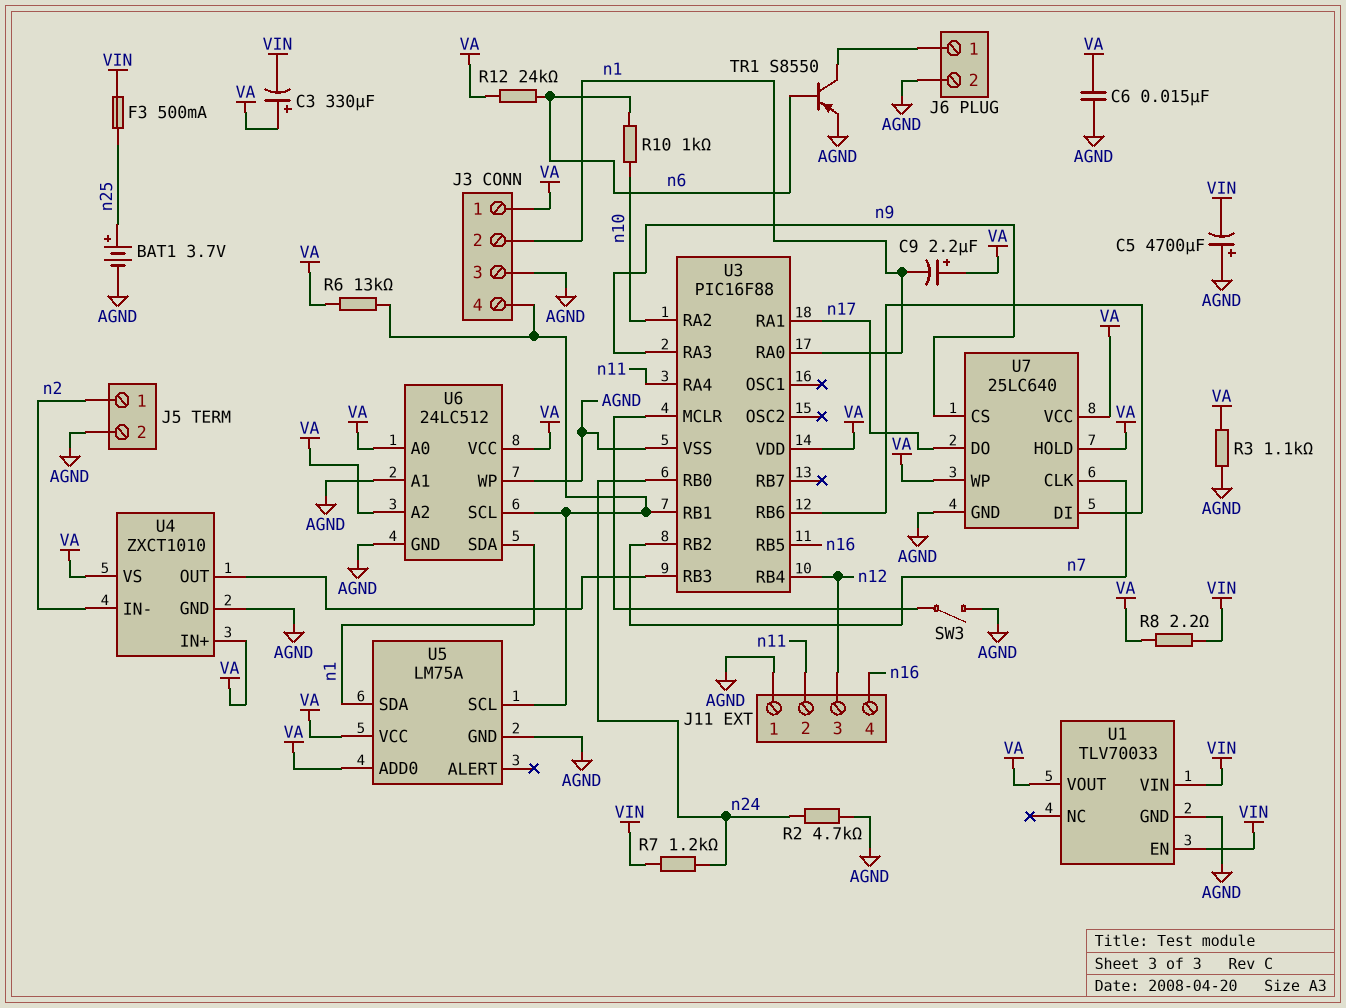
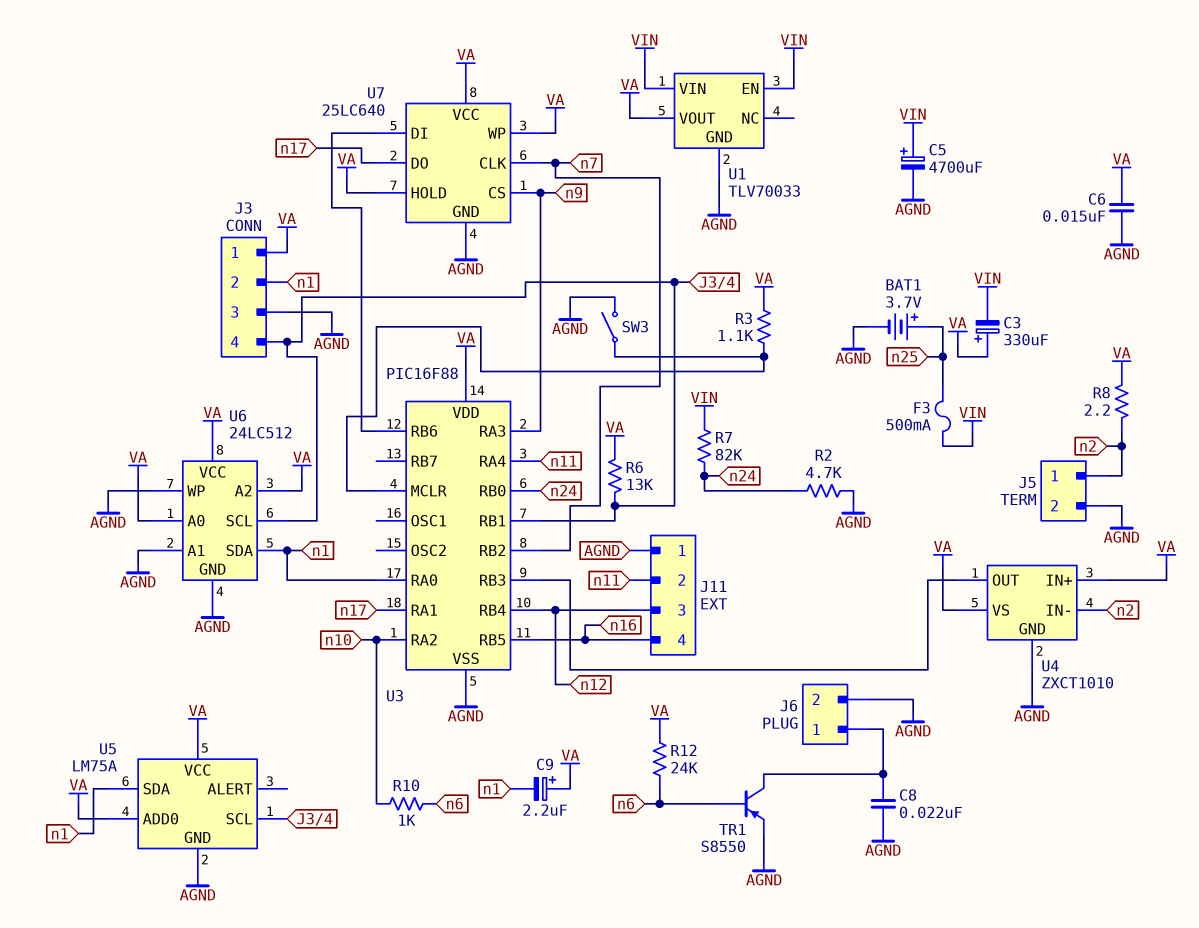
C5: 4700uF (plus AGND, minus VIN) -> 4700uF (plus VIN, minus AGND)
C8: none -> 22nF (AGND, J6/1)
R3: 1.1k (AGND, VA) -> 1.1k (U3/MCLR, VA)
R7: 1.2k (VIN, n24) -> 82k (VIN, n24)
R8: 2.2 (VA, VIN) -> 2.2 (VA, n2)

